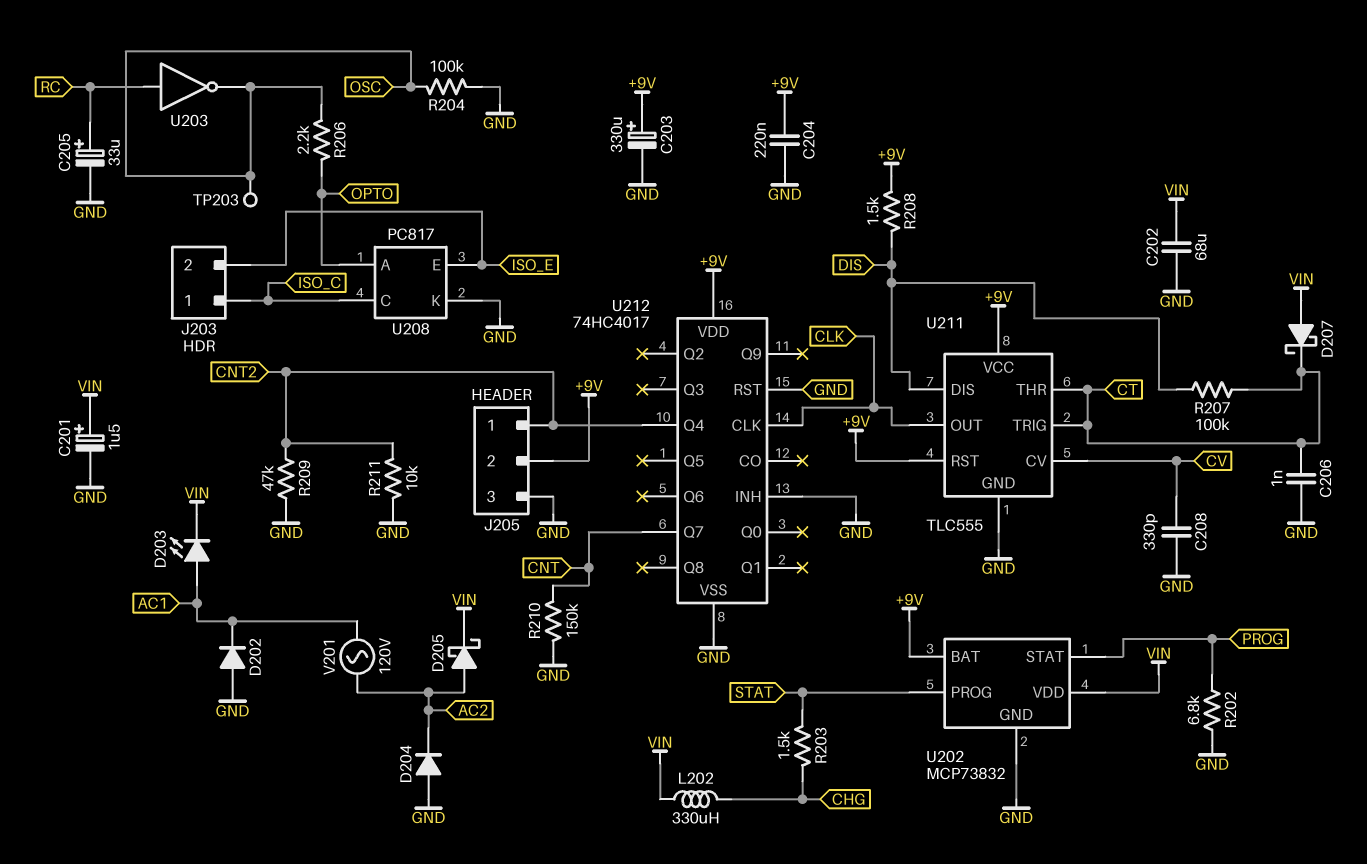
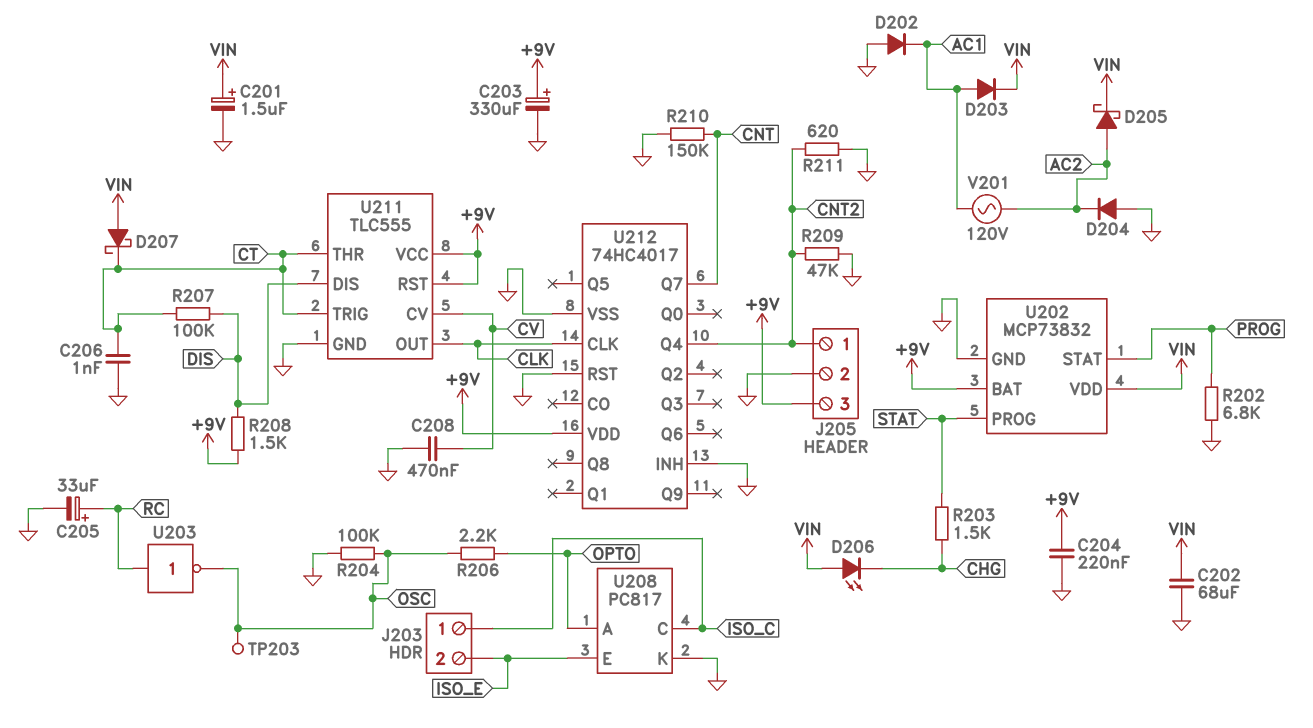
C208: 330pF (CV, GND) -> 470nF (CV, GND)
D203: LED (A AC1, K VIN) -> diode (A AC1, K VIN)
D206: none -> LED (A VIN, K CHG)
J205 pin 2: +9V -> GND
J205 pin 3: GND -> +9V
L202: 330uH (CHG, VIN) -> none
R211: 10k (CNT2, GND) -> 620 (CNT2, GND)

